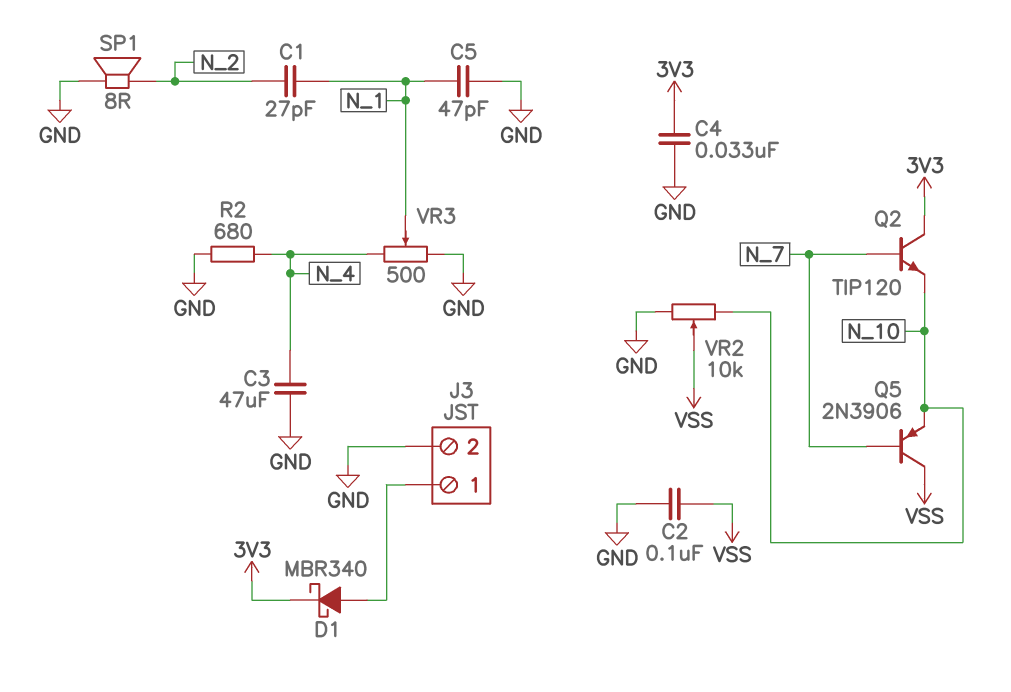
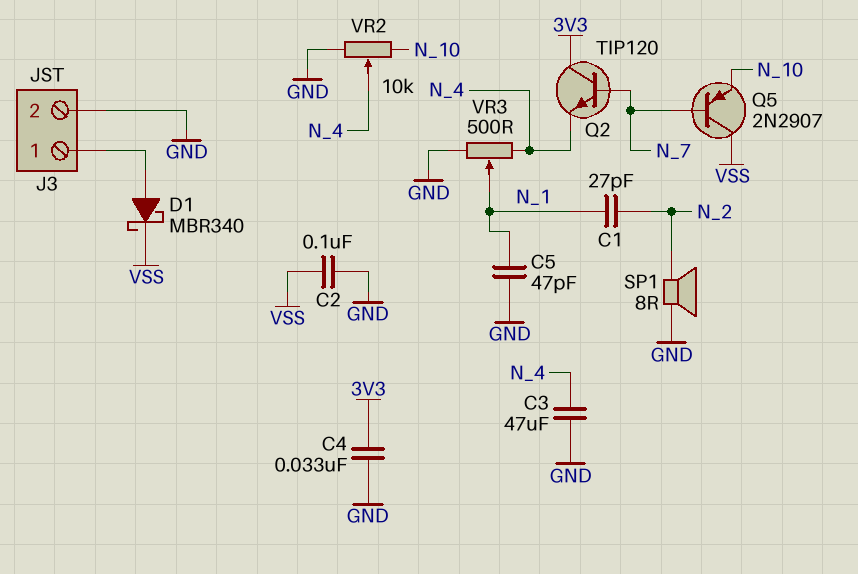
D1: schottky MBR340 (A J3/1, K 3V3) -> schottky MBR340 (A J3/1, K VSS)
Q2: NPN TIP120 (B N_7, C 3V3, E N_10) -> NPN TIP120 (B N_7, C 3V3, E N_4)
Q5: PNP 2N3906 (B N_7, C VSS, E N_10) -> PNP 2N2907 (B N_7, C VSS, E N_10)
R2: 680 (GND, N_4) -> none
VR2: 10k (GND, N_10, wiper VSS) -> 10k (GND, N_10, wiper N_4)

